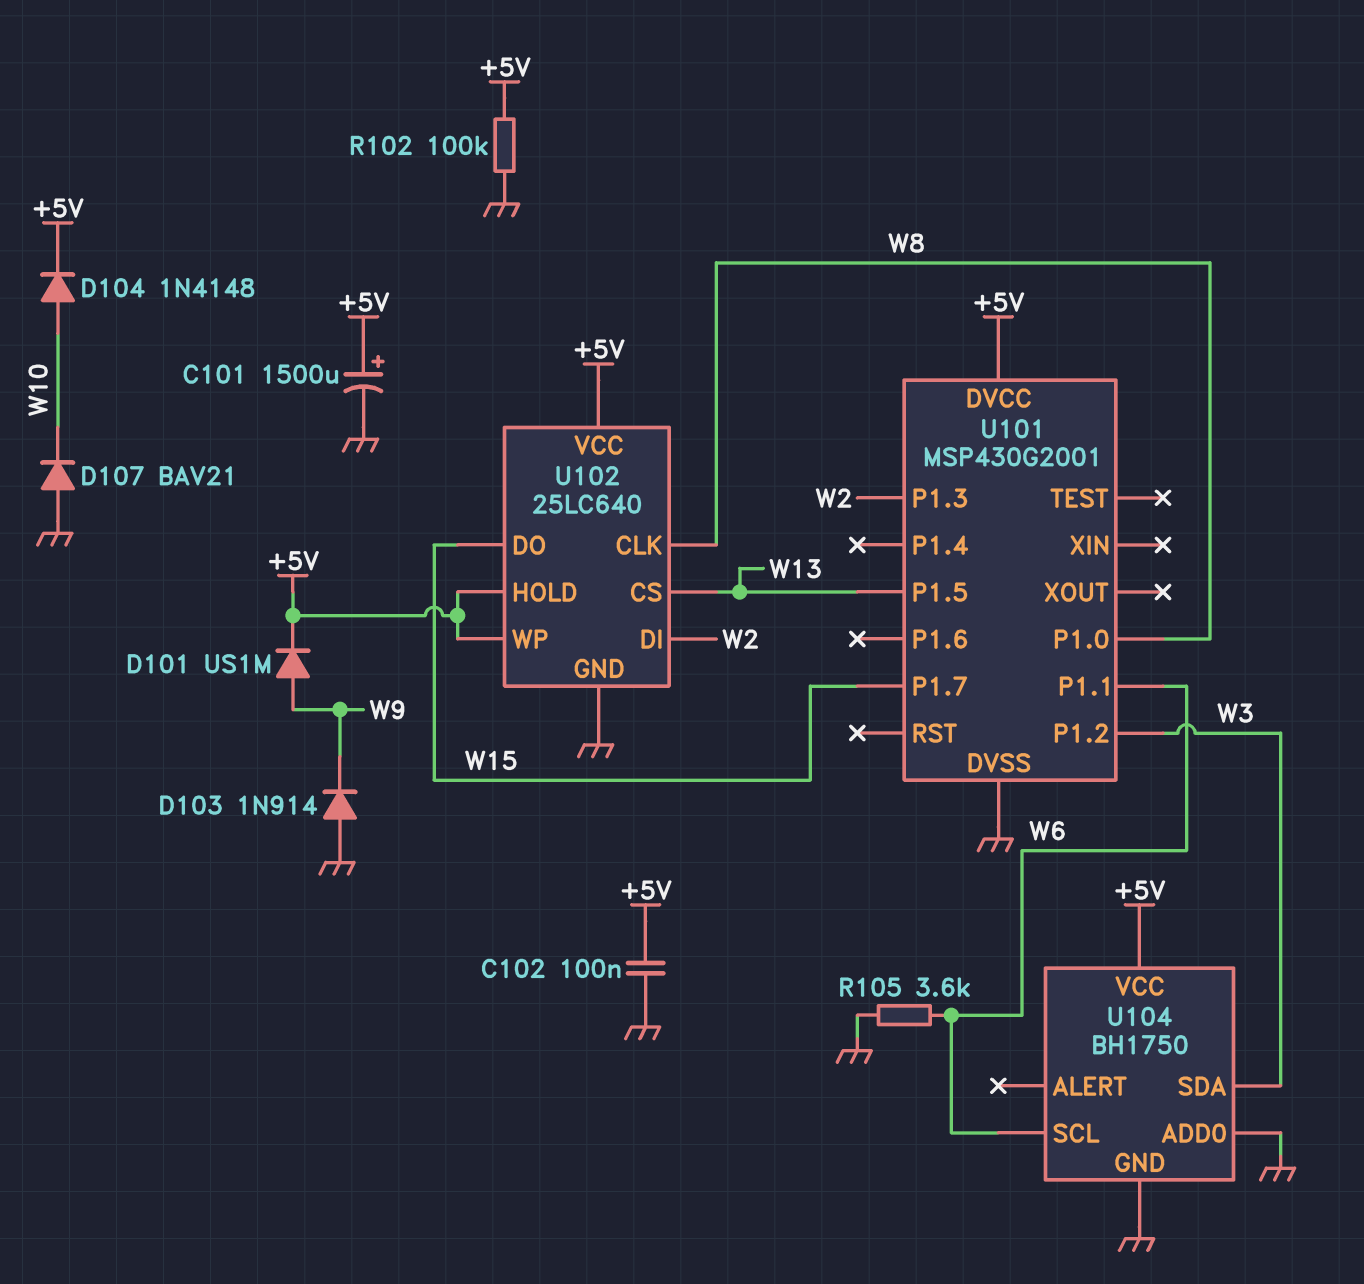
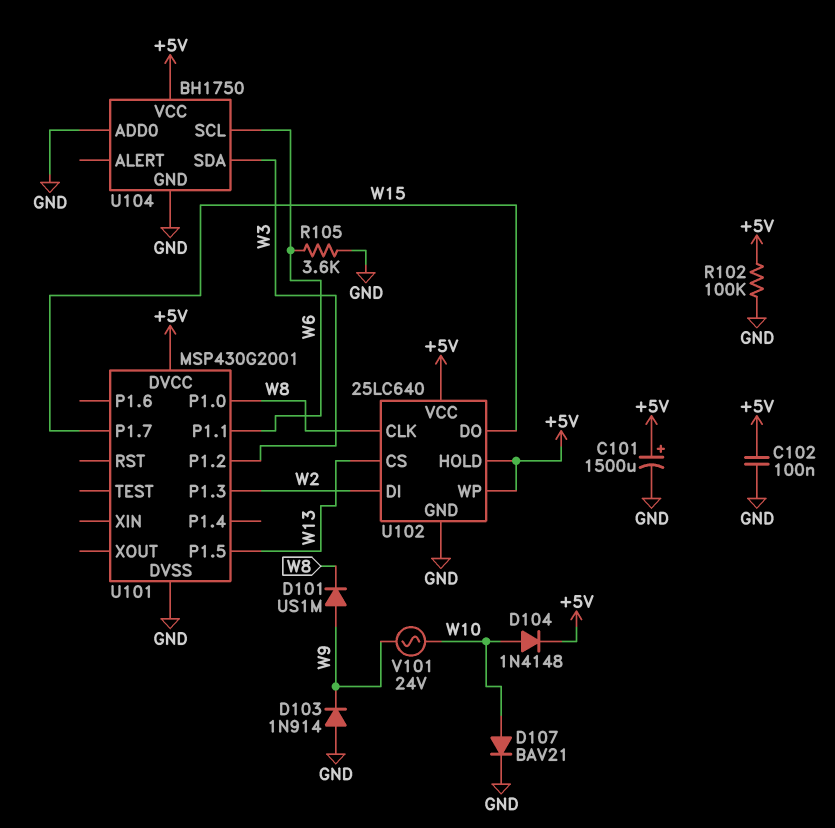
D101: diode US1M (A W9, K +5V) -> diode US1M (A W9, K W8)
D107: diode BAV21 (A GND, K W10) -> diode BAV21 (A W10, K GND)
V101: none -> AC 24V (W9, W10)

